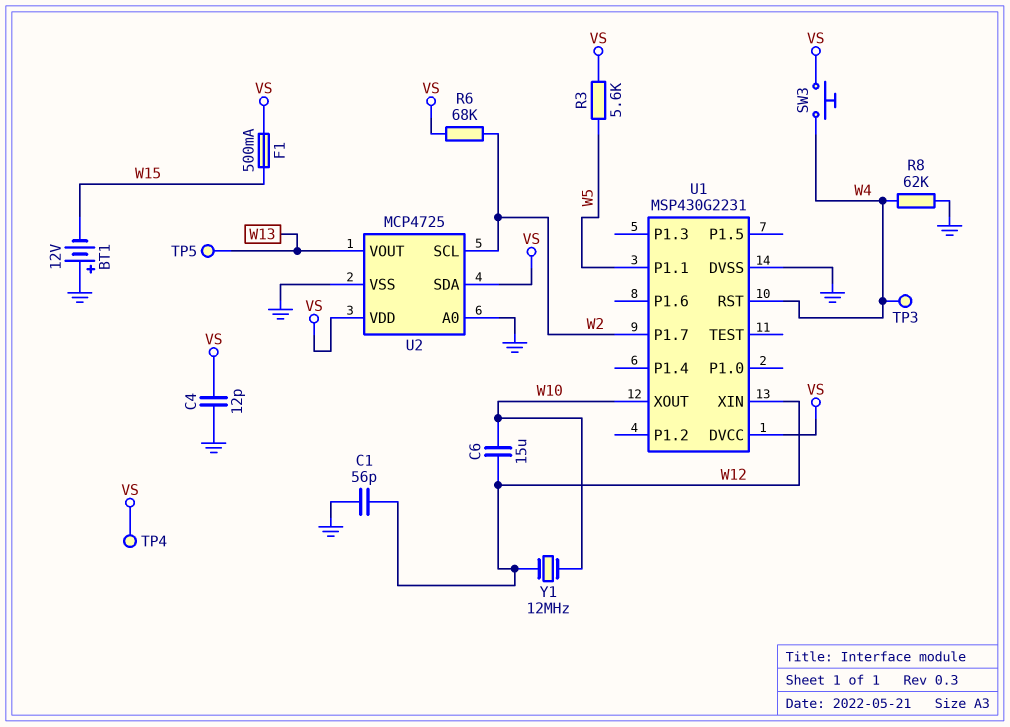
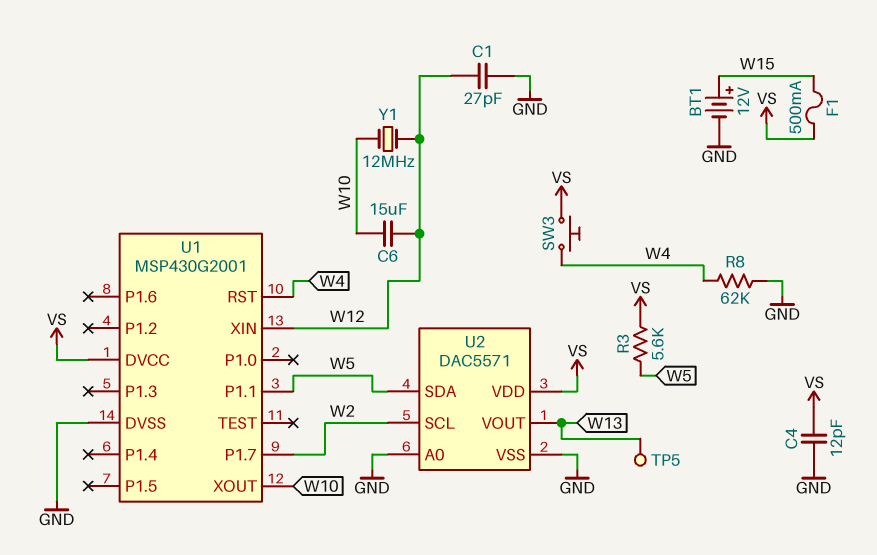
BT1: 12V (plus GND, minus W15) -> 12V (plus W15, minus GND)
C1: 56pF (GND, W12) -> 27pF (GND, W12)
R6: 68k (VS, W2) -> none
TP3: test point (W4) -> none
TP4: test point (VS) -> none
U1: MSP430G2231 -> MSP430G2001
U2: MCP4725 -> DAC5571
U2 pin SDA: VS -> W5

